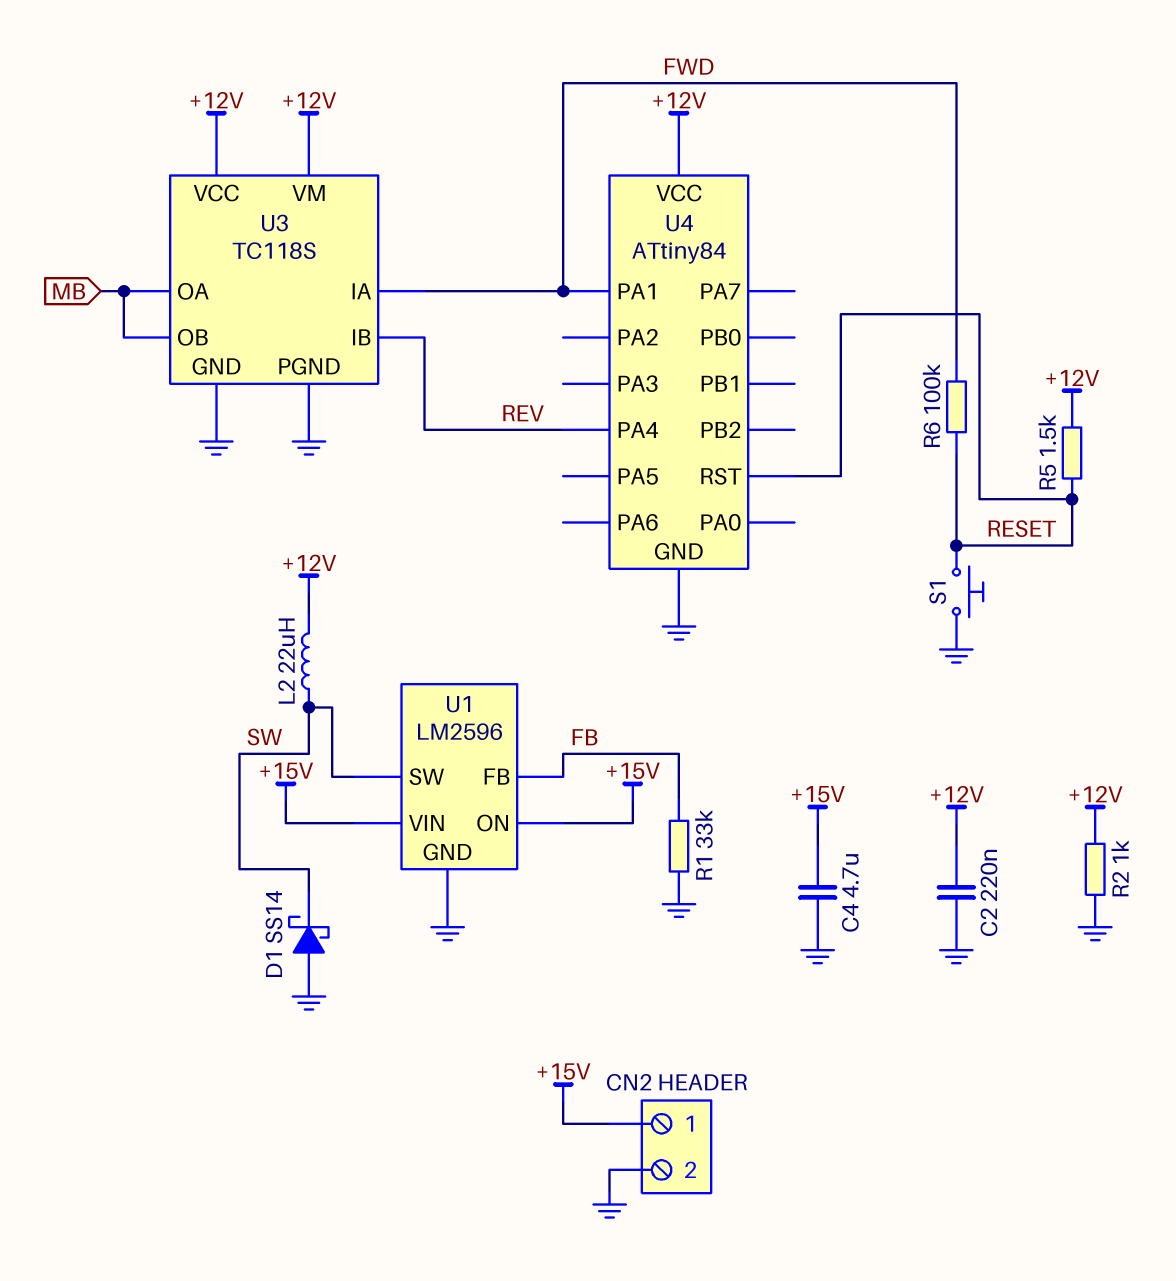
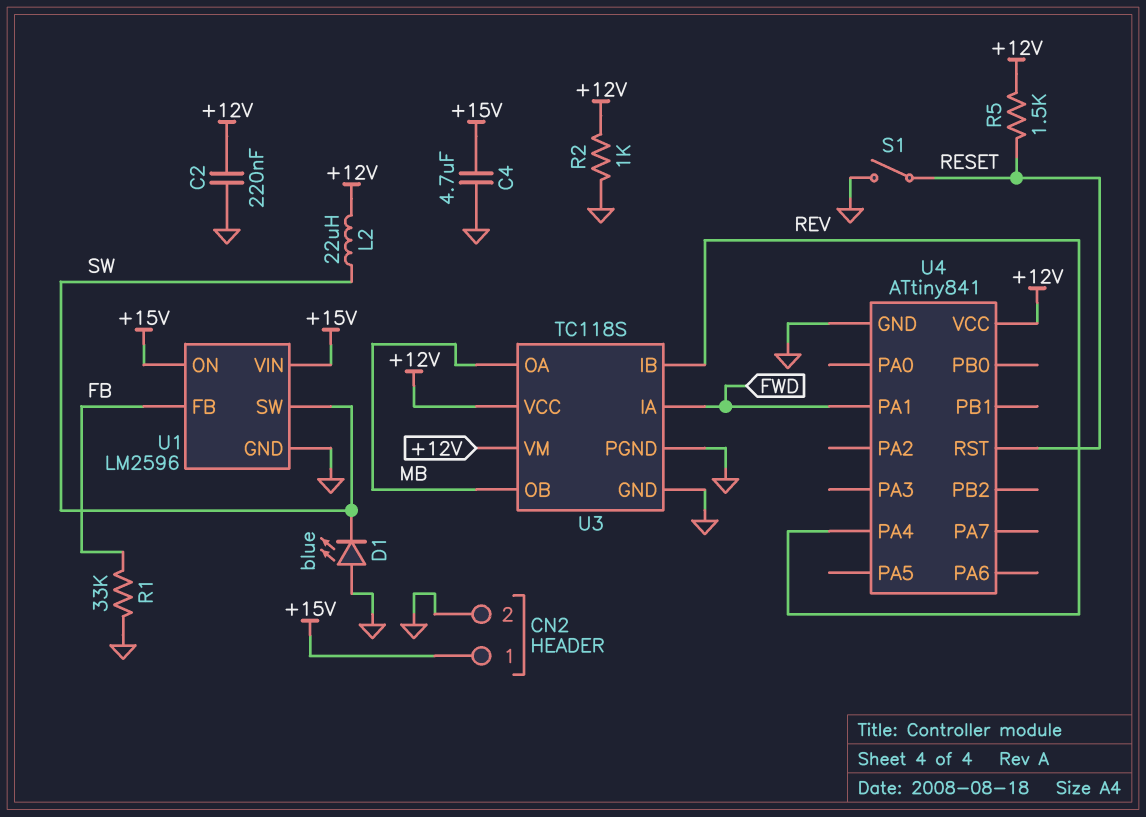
D1: schottky SS14 (A GND, K SW) -> LED blue (A GND, K SW)
R6: 100k (FWD, RESET) -> none
S1: button (GND, RESET) -> switch (GND, RESET)
U4: ATtiny84 -> ATtiny841

